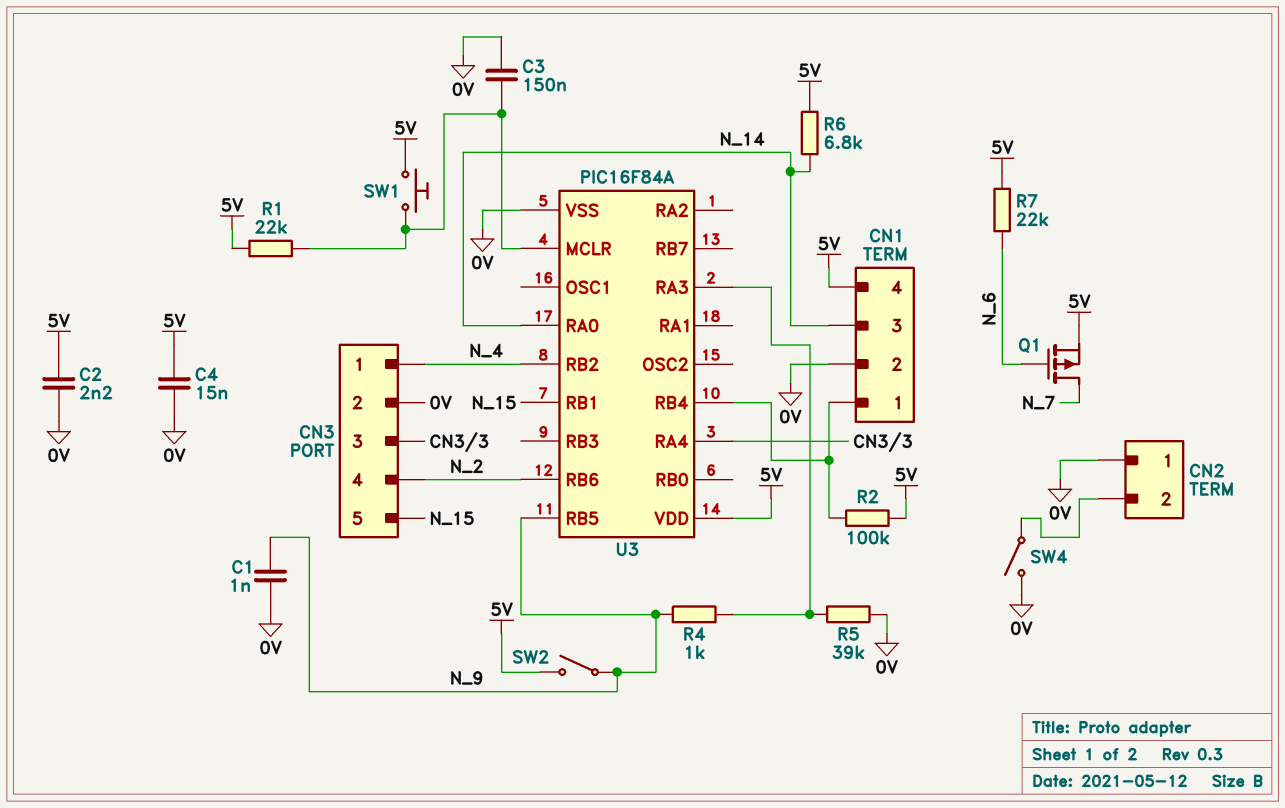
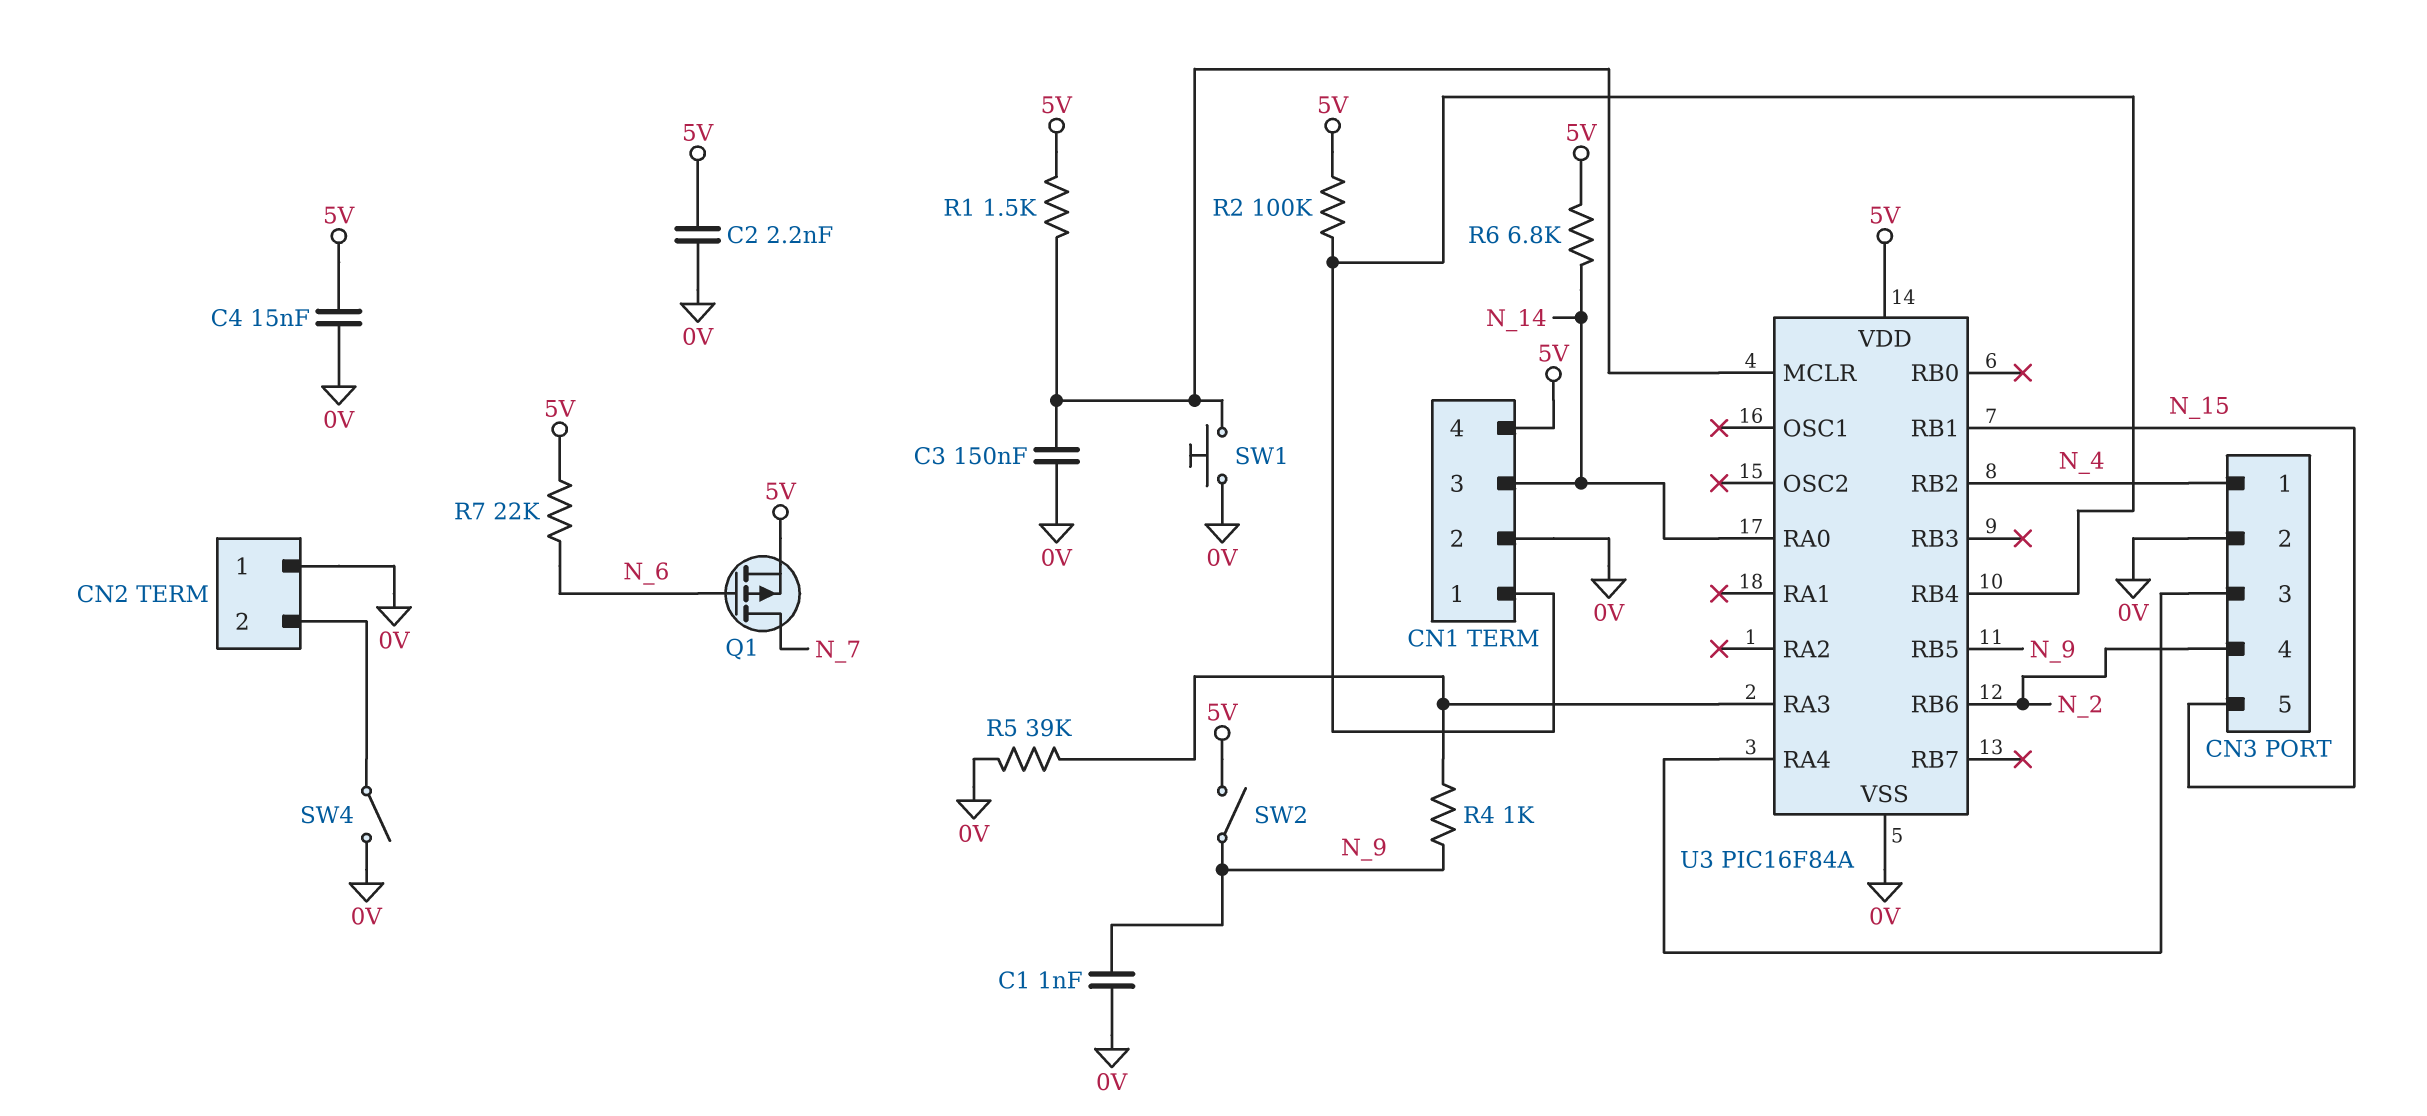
R1: 22k (5V, U3/MCLR) -> 1.5k (5V, U3/MCLR)
SW1: button (5V, U3/MCLR) -> button (0V, U3/MCLR)

